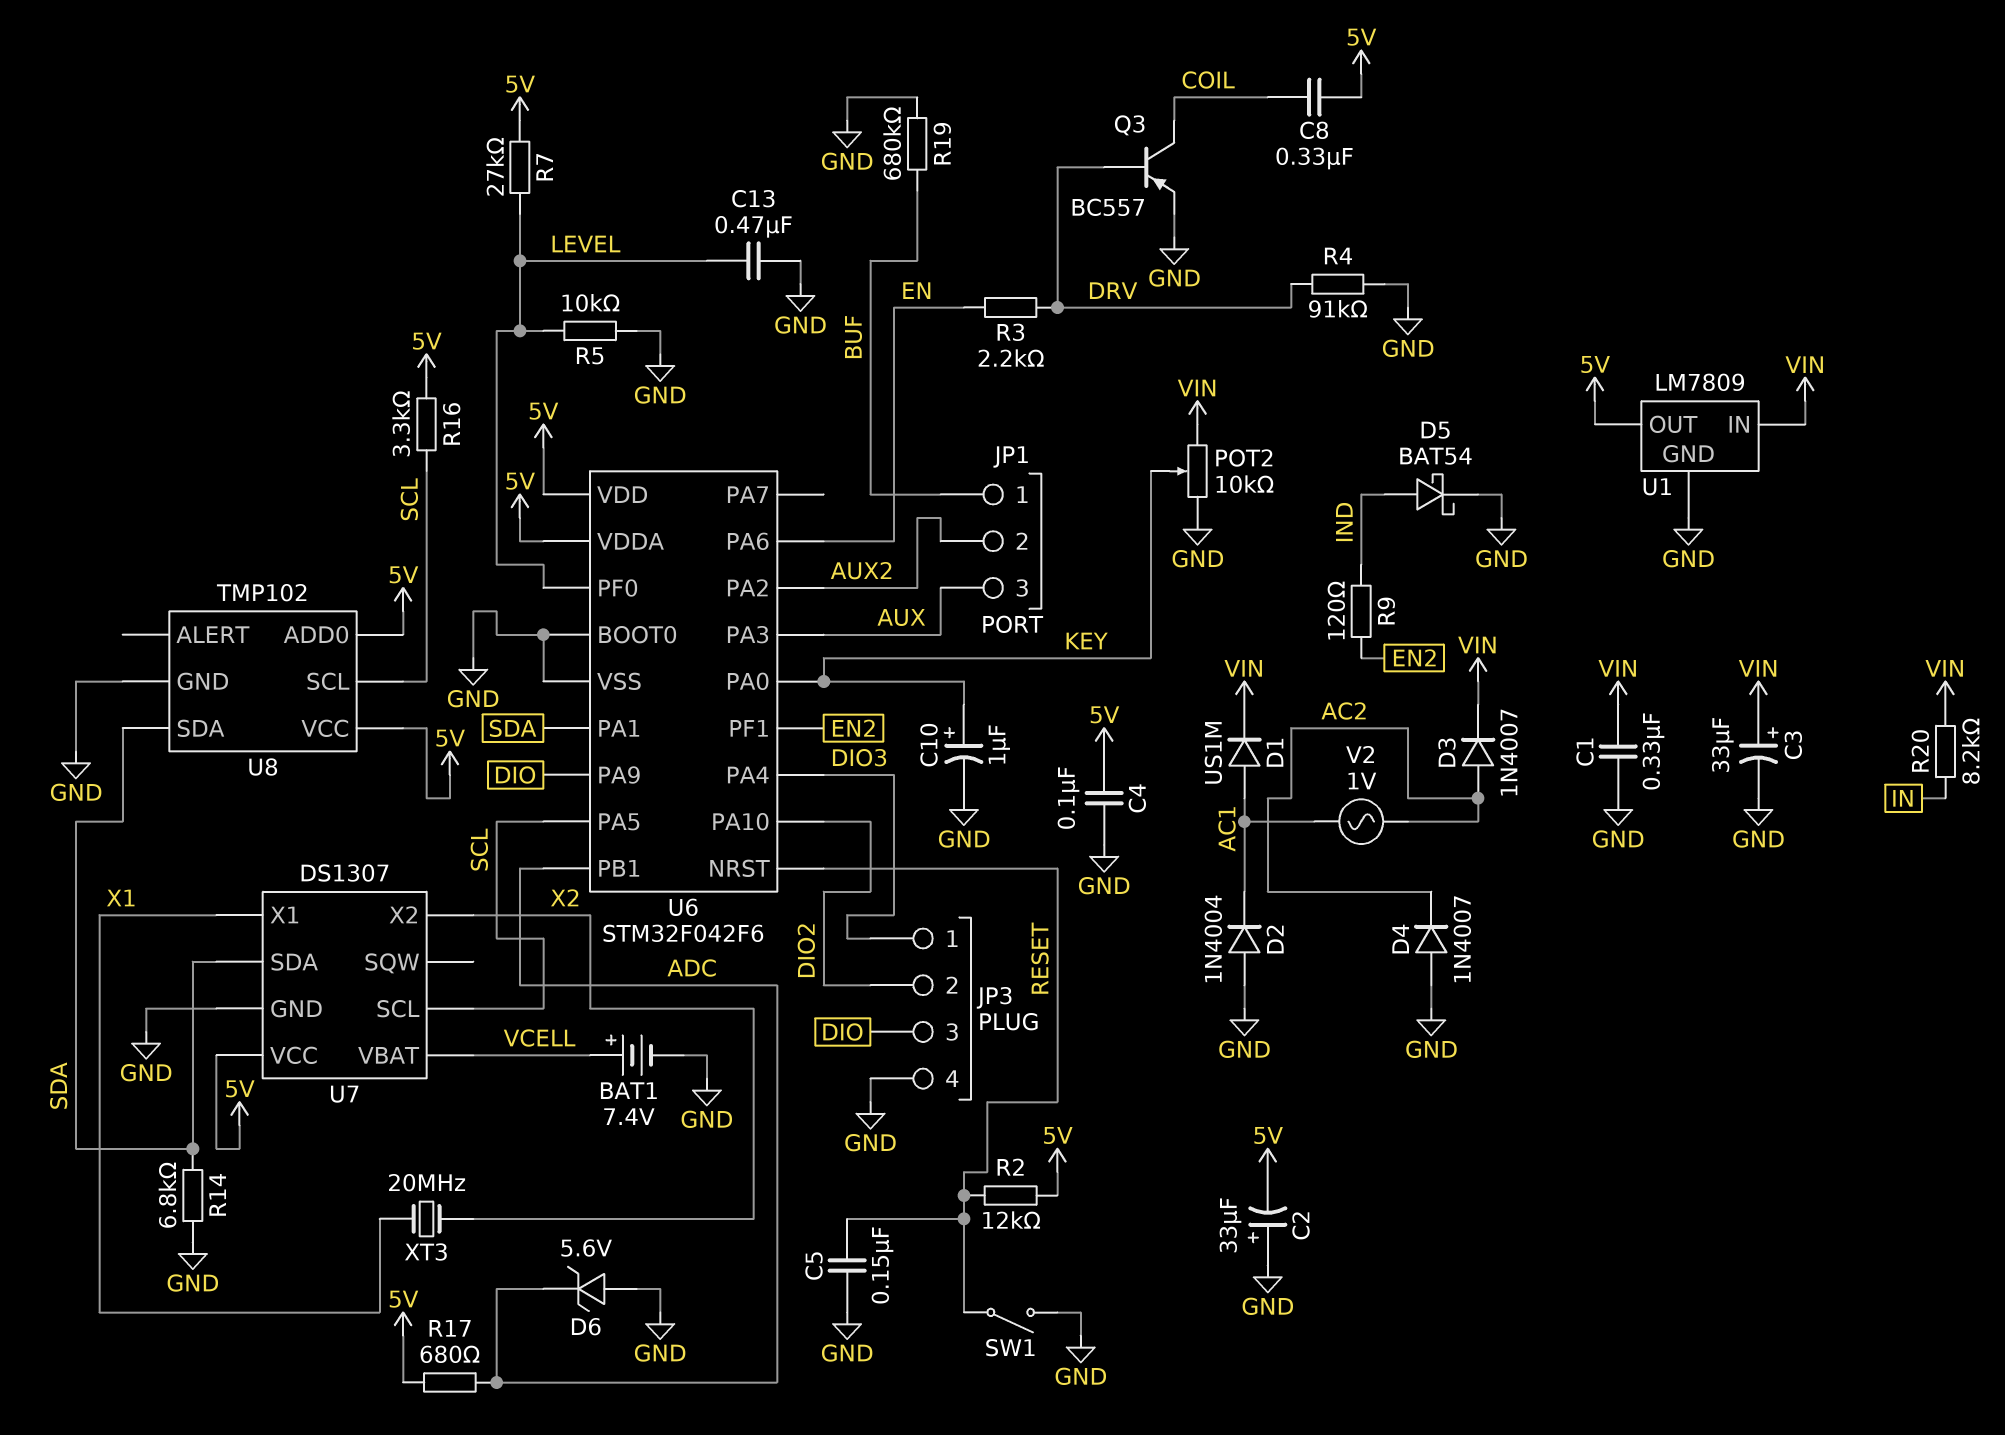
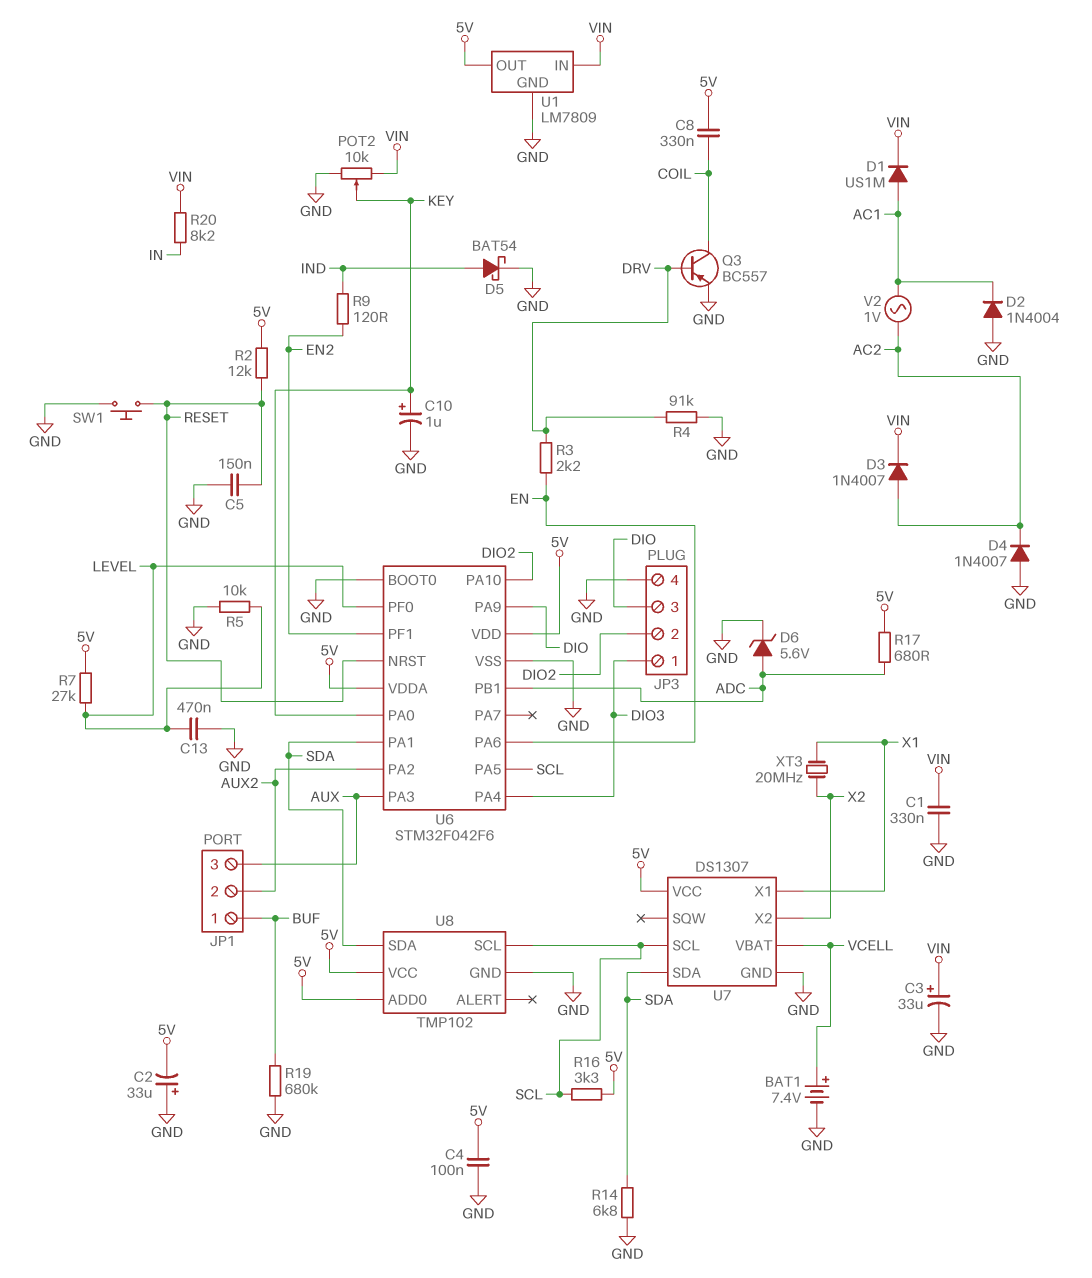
D6: zener 5.6V (A GND, K ADC) -> zener 5.6V (A ADC, K GND)
SW1: switch (GND, RESET) -> button (GND, RESET)

